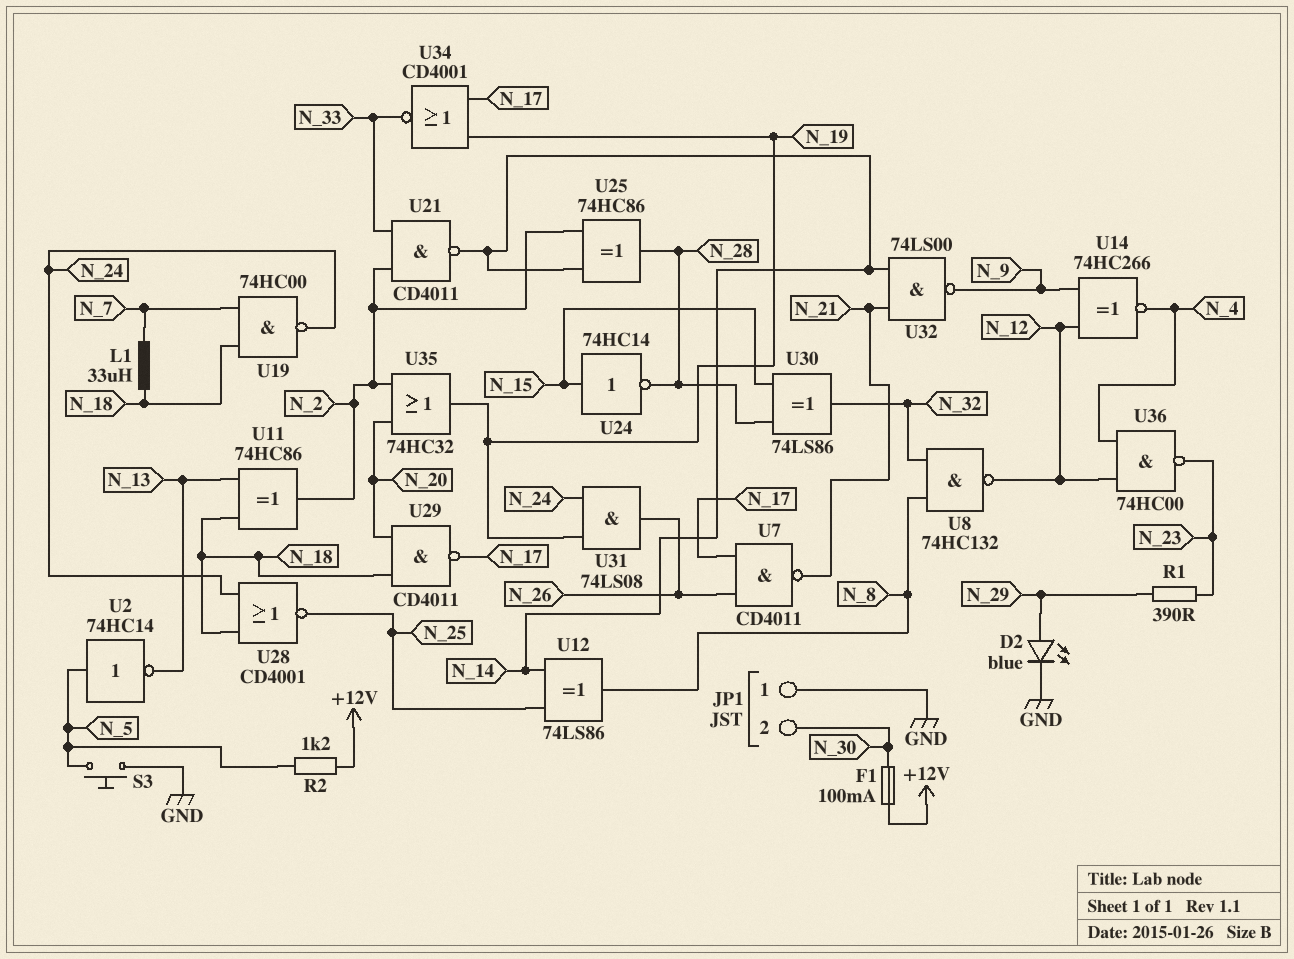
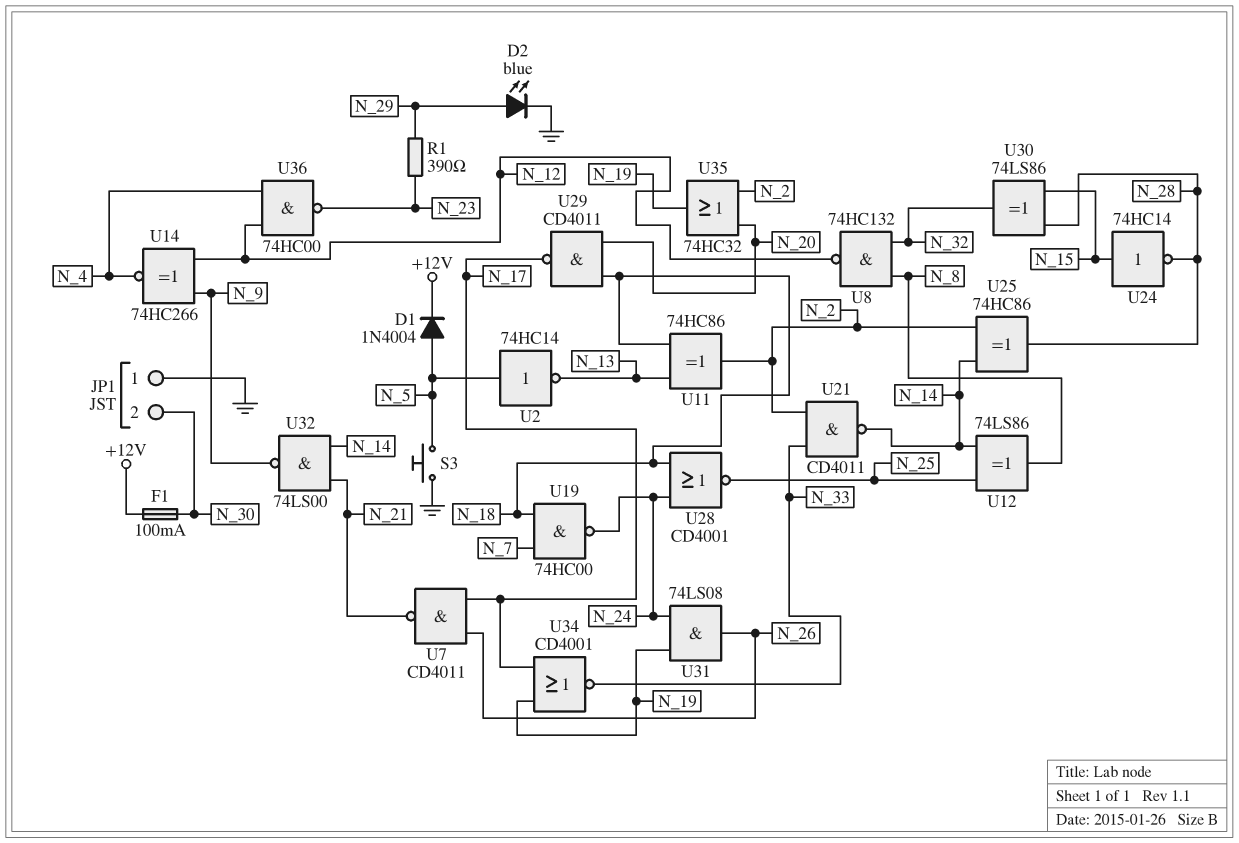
D1: none -> diode 1N4004 (A N_5, K +12V)
L1: 33uH (N_7, N_18) -> none
R2: 1.2k (+12V, N_5) -> none

